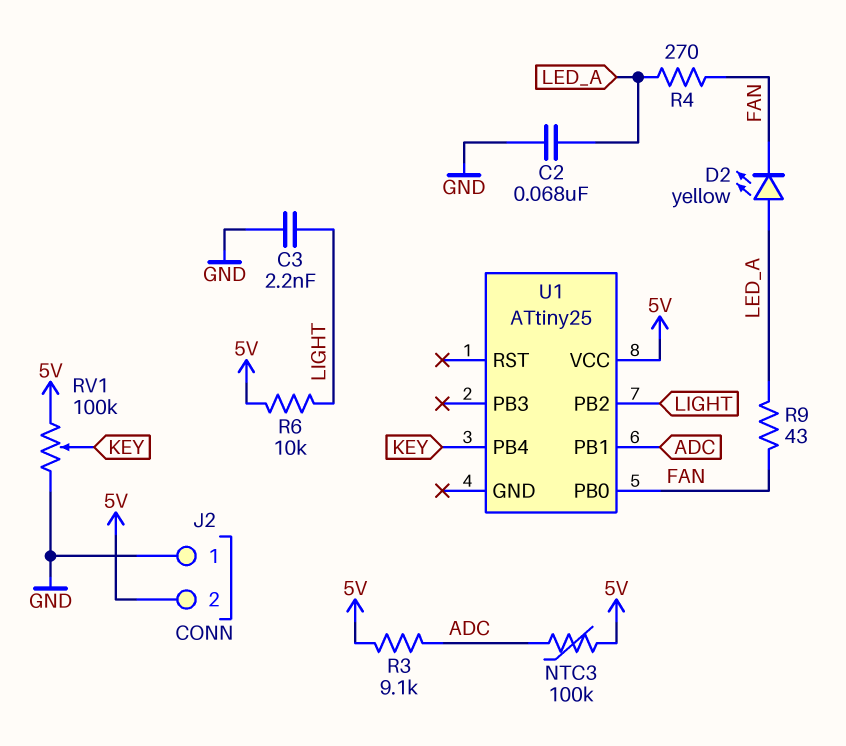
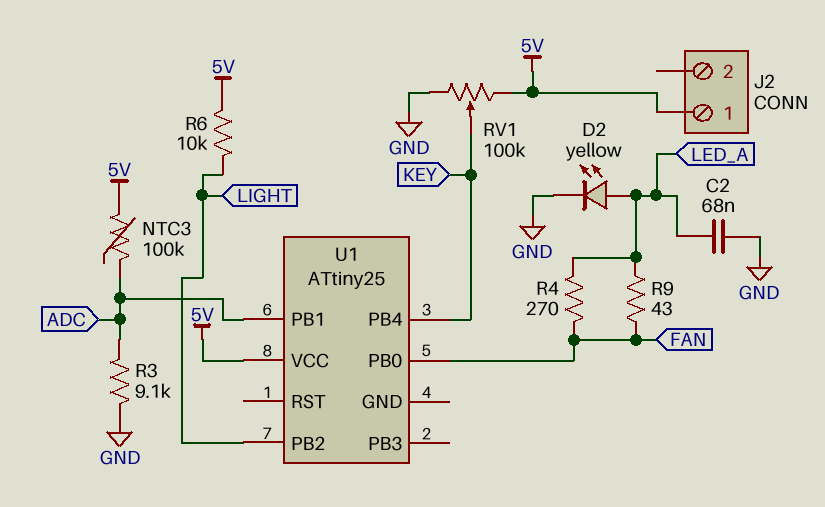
C3: 2.2nF (GND, LIGHT) -> none
D2: LED yellow (A LED_A, K FAN) -> LED yellow (A LED_A, K GND)
J2 pin 1: GND -> 5V
J2 pin 2: 5V -> none
R3: 9.1k (5V, ADC) -> 9.1k (ADC, GND)

